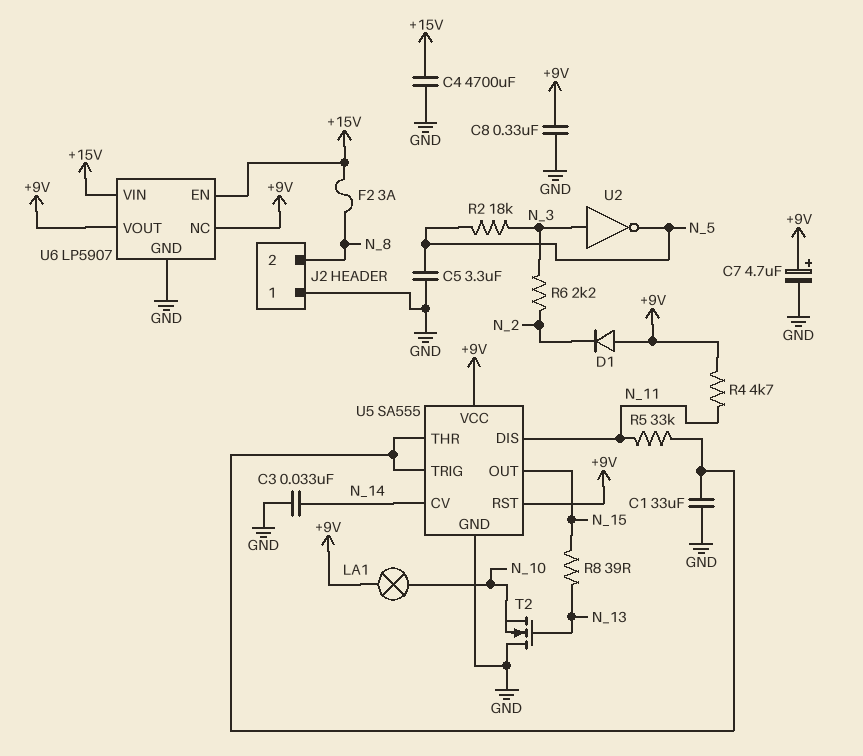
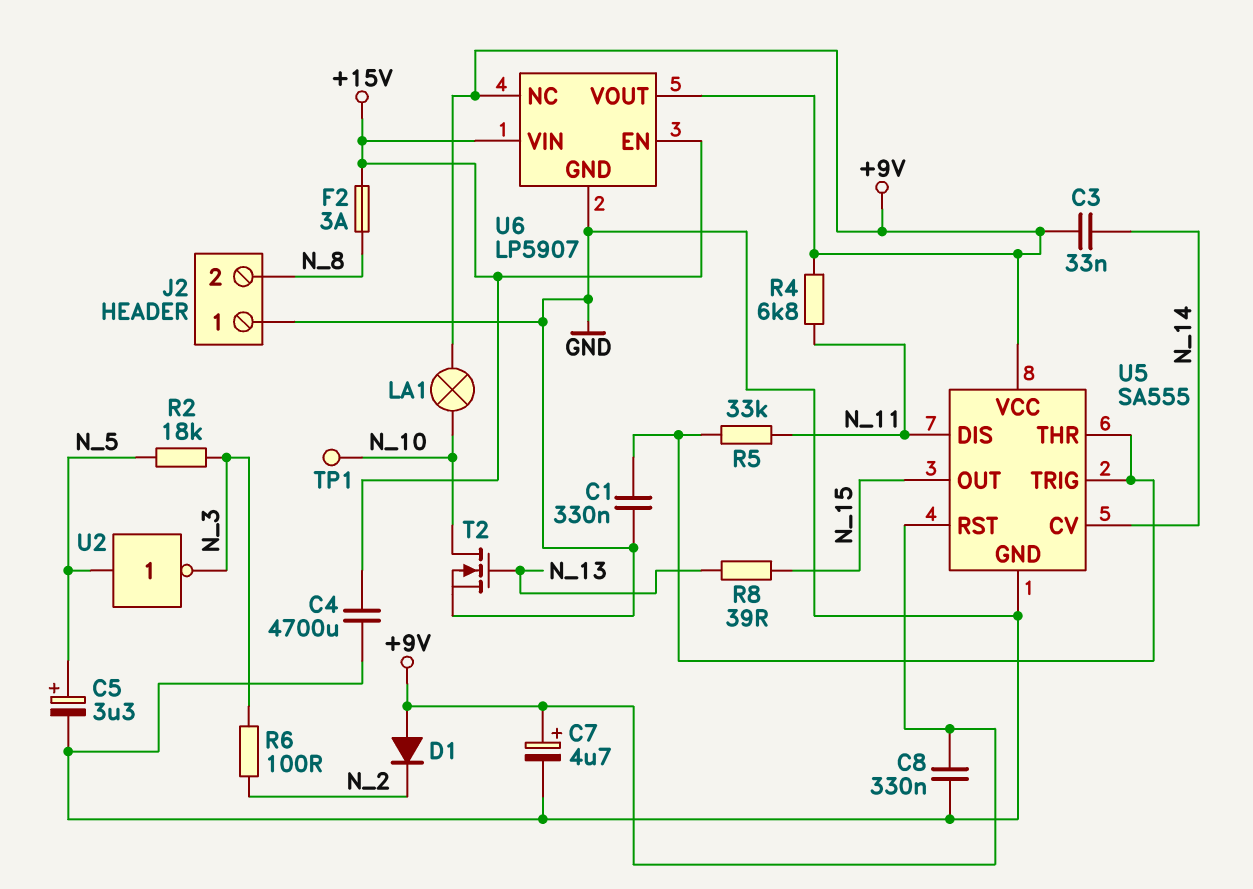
C1: 33uF (GND, U5/THR) -> 330nF (GND, U5/THR)
C3: 33nF (GND, N_14) -> 33nF (+9V, N_14)
C5: 3.3uF (GND, N_5) -> 3.3uF (plus N_5, minus GND)
R4: 4.7k (+9V, N_11) -> 6.8k (+9V, N_11)
R6: 2.2k (N_2, N_3) -> 100 (N_2, N_3)
T2: NMOS (G N_13, D GND, S N_10) -> NMOS (G N_13, D N_10, S GND)
TP1: none -> test point (N_10)
U2: NOT (in N_3, out N_5) -> NOT (in N_5, out N_3)

